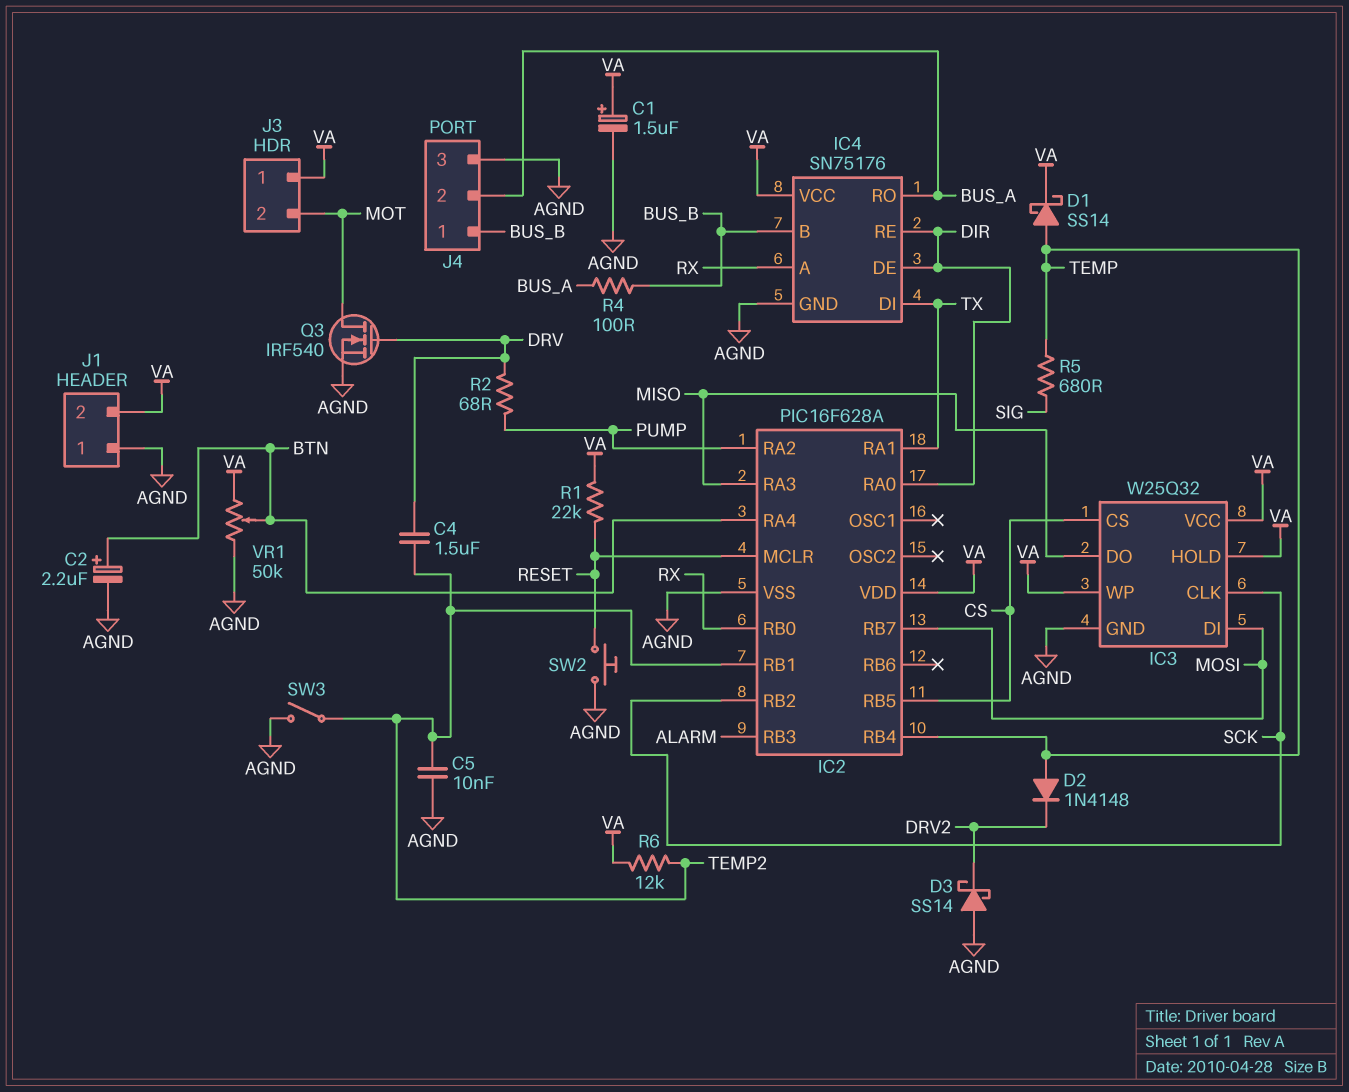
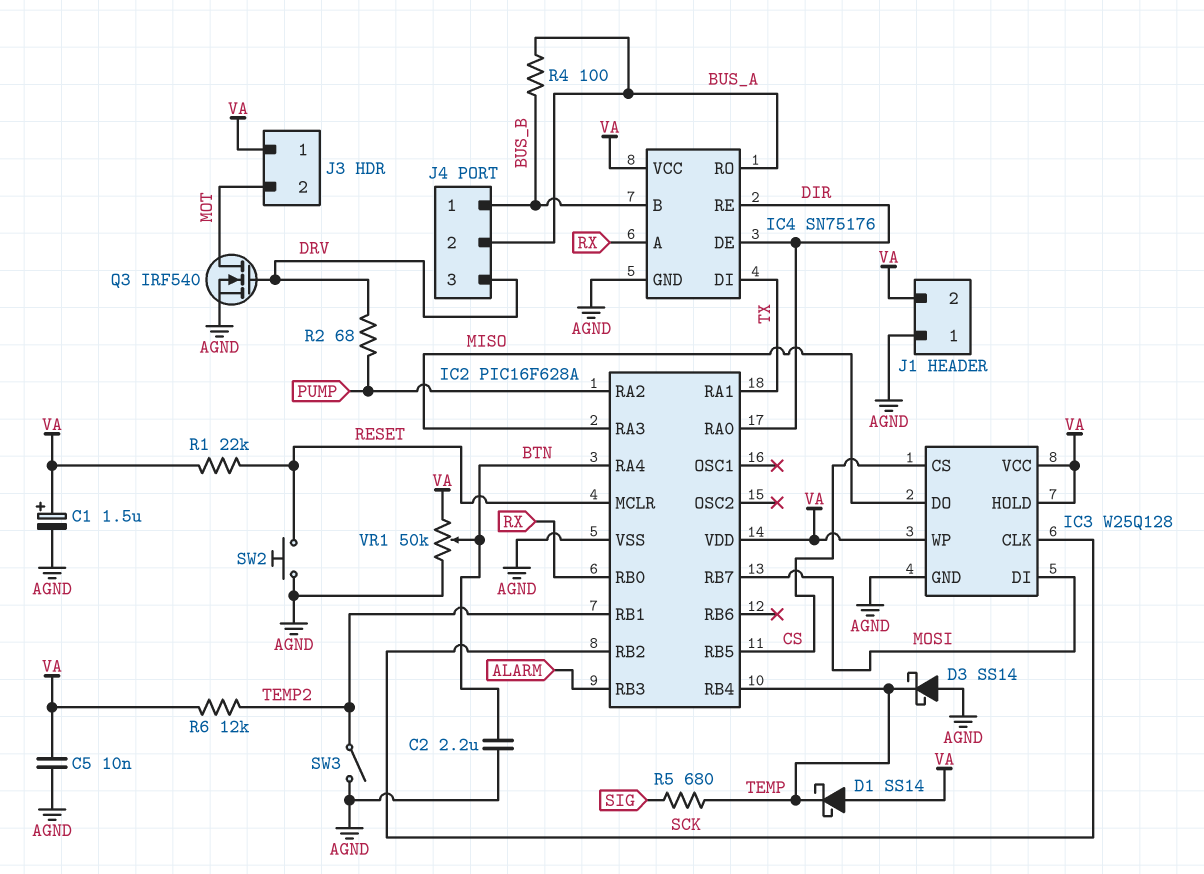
C2: 2.2uF (plus BTN, minus AGND) -> 2.2uF (AGND, BTN)
C4: 1.5uF (DRV, TEMP2) -> none
C5: 10nF (AGND, TEMP2) -> 10nF (AGND, VA)
D1: schottky SS14 (A TEMP, K VA) -> schottky SS14 (A VA, K TEMP)
D2: diode 1N4148 (A TEMP, K DRV2) -> none
D3: schottky SS14 (A AGND, K DRV2) -> schottky SS14 (A AGND, K TEMP)
IC3: W25Q32 -> W25Q128
J4 pin 3: AGND -> DRV

